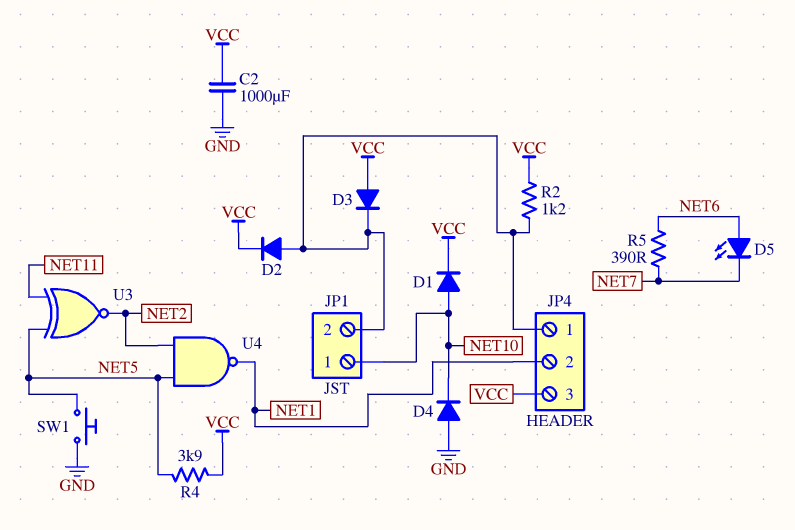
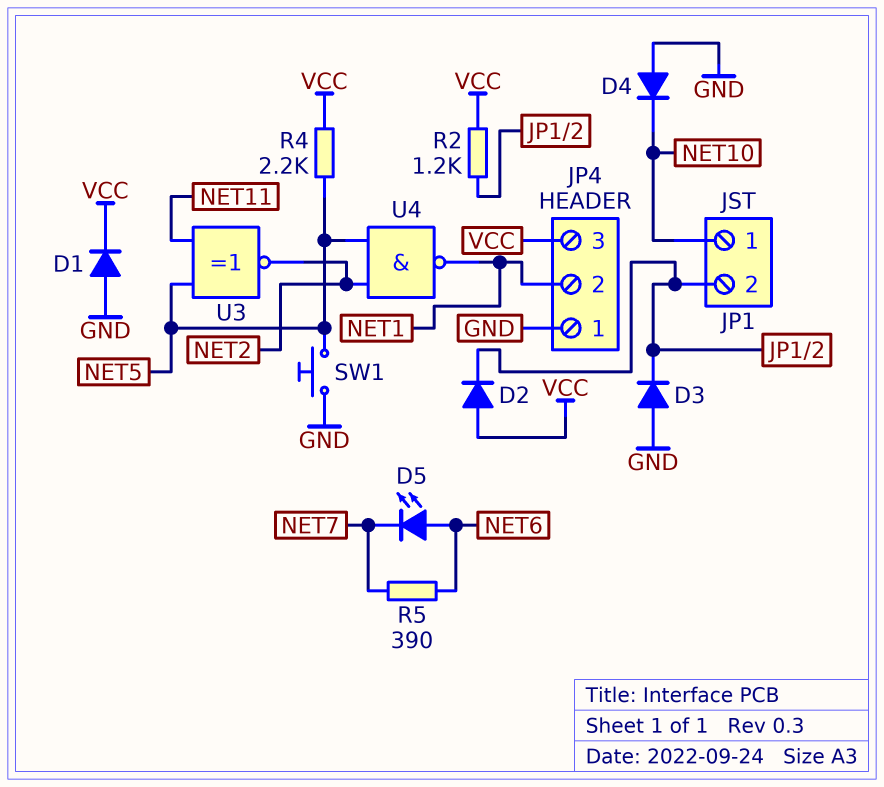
C2: 1000uF (GND, VCC) -> none
D1: diode (A NET10, K VCC) -> diode (A GND, K VCC)
D2: diode (A JP1/2, K VCC) -> diode (A VCC, K JP1/2)
D3: diode (A VCC, K JP1/2) -> diode (A GND, K JP1/2)
JP4 pin 1: JP1/2 -> GND
R4: 3.9k (NET5, VCC) -> 2.2k (NET5, VCC)

